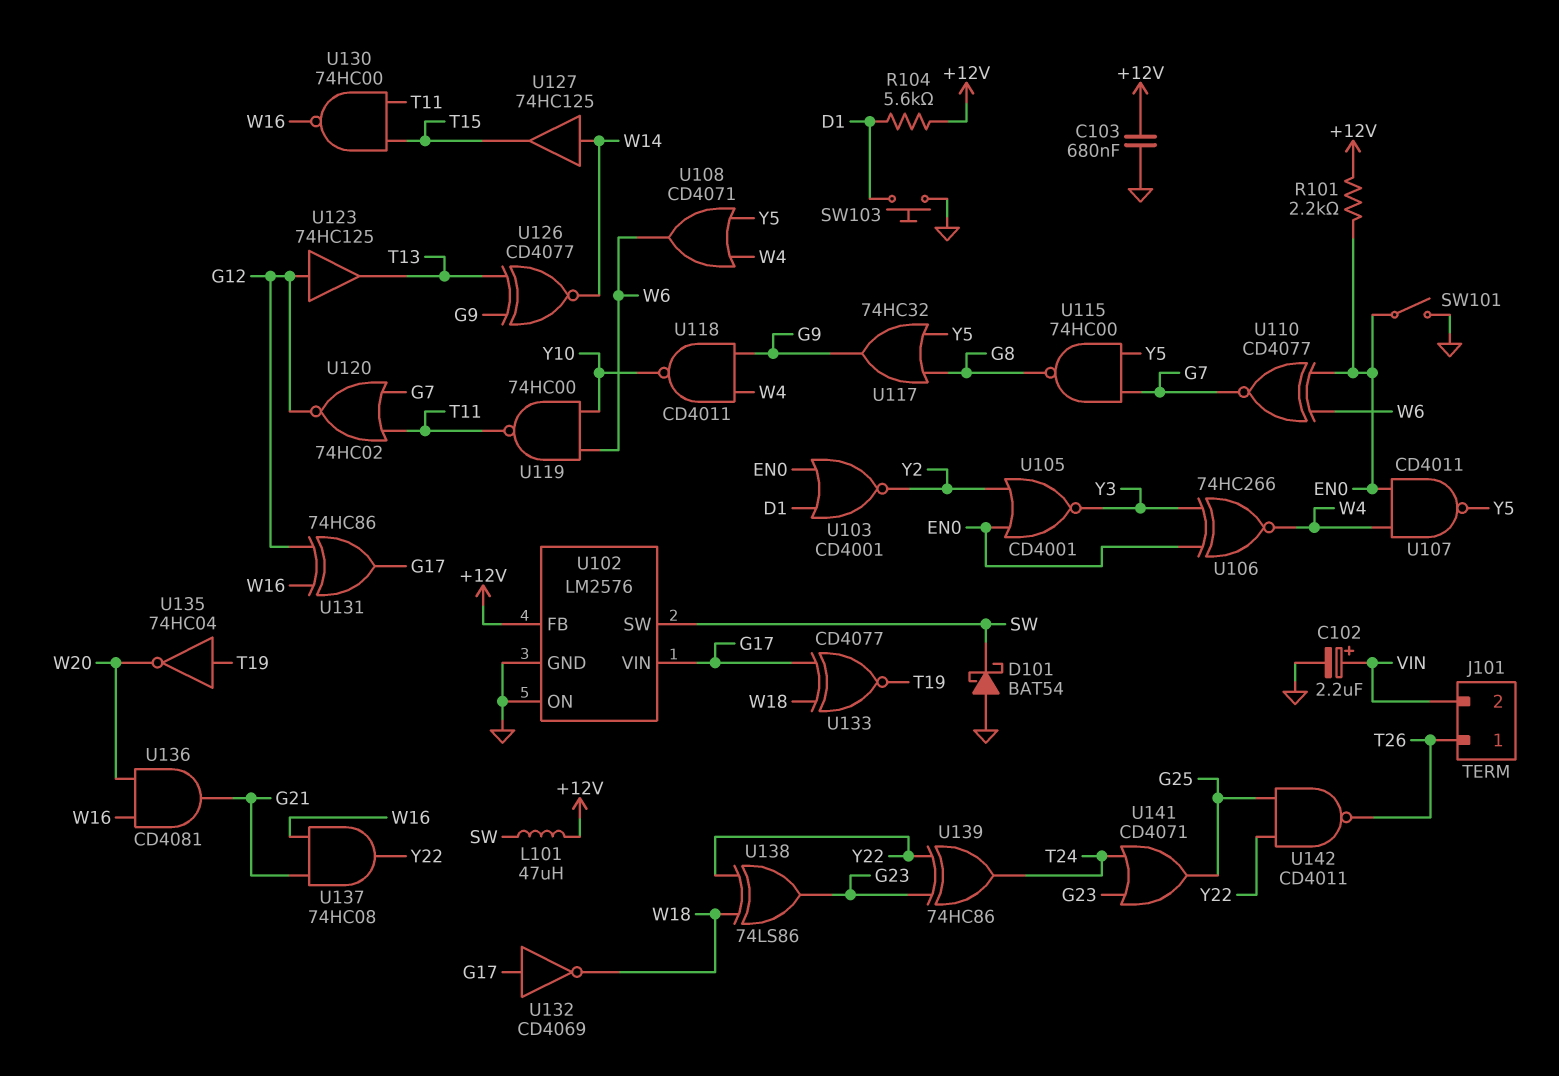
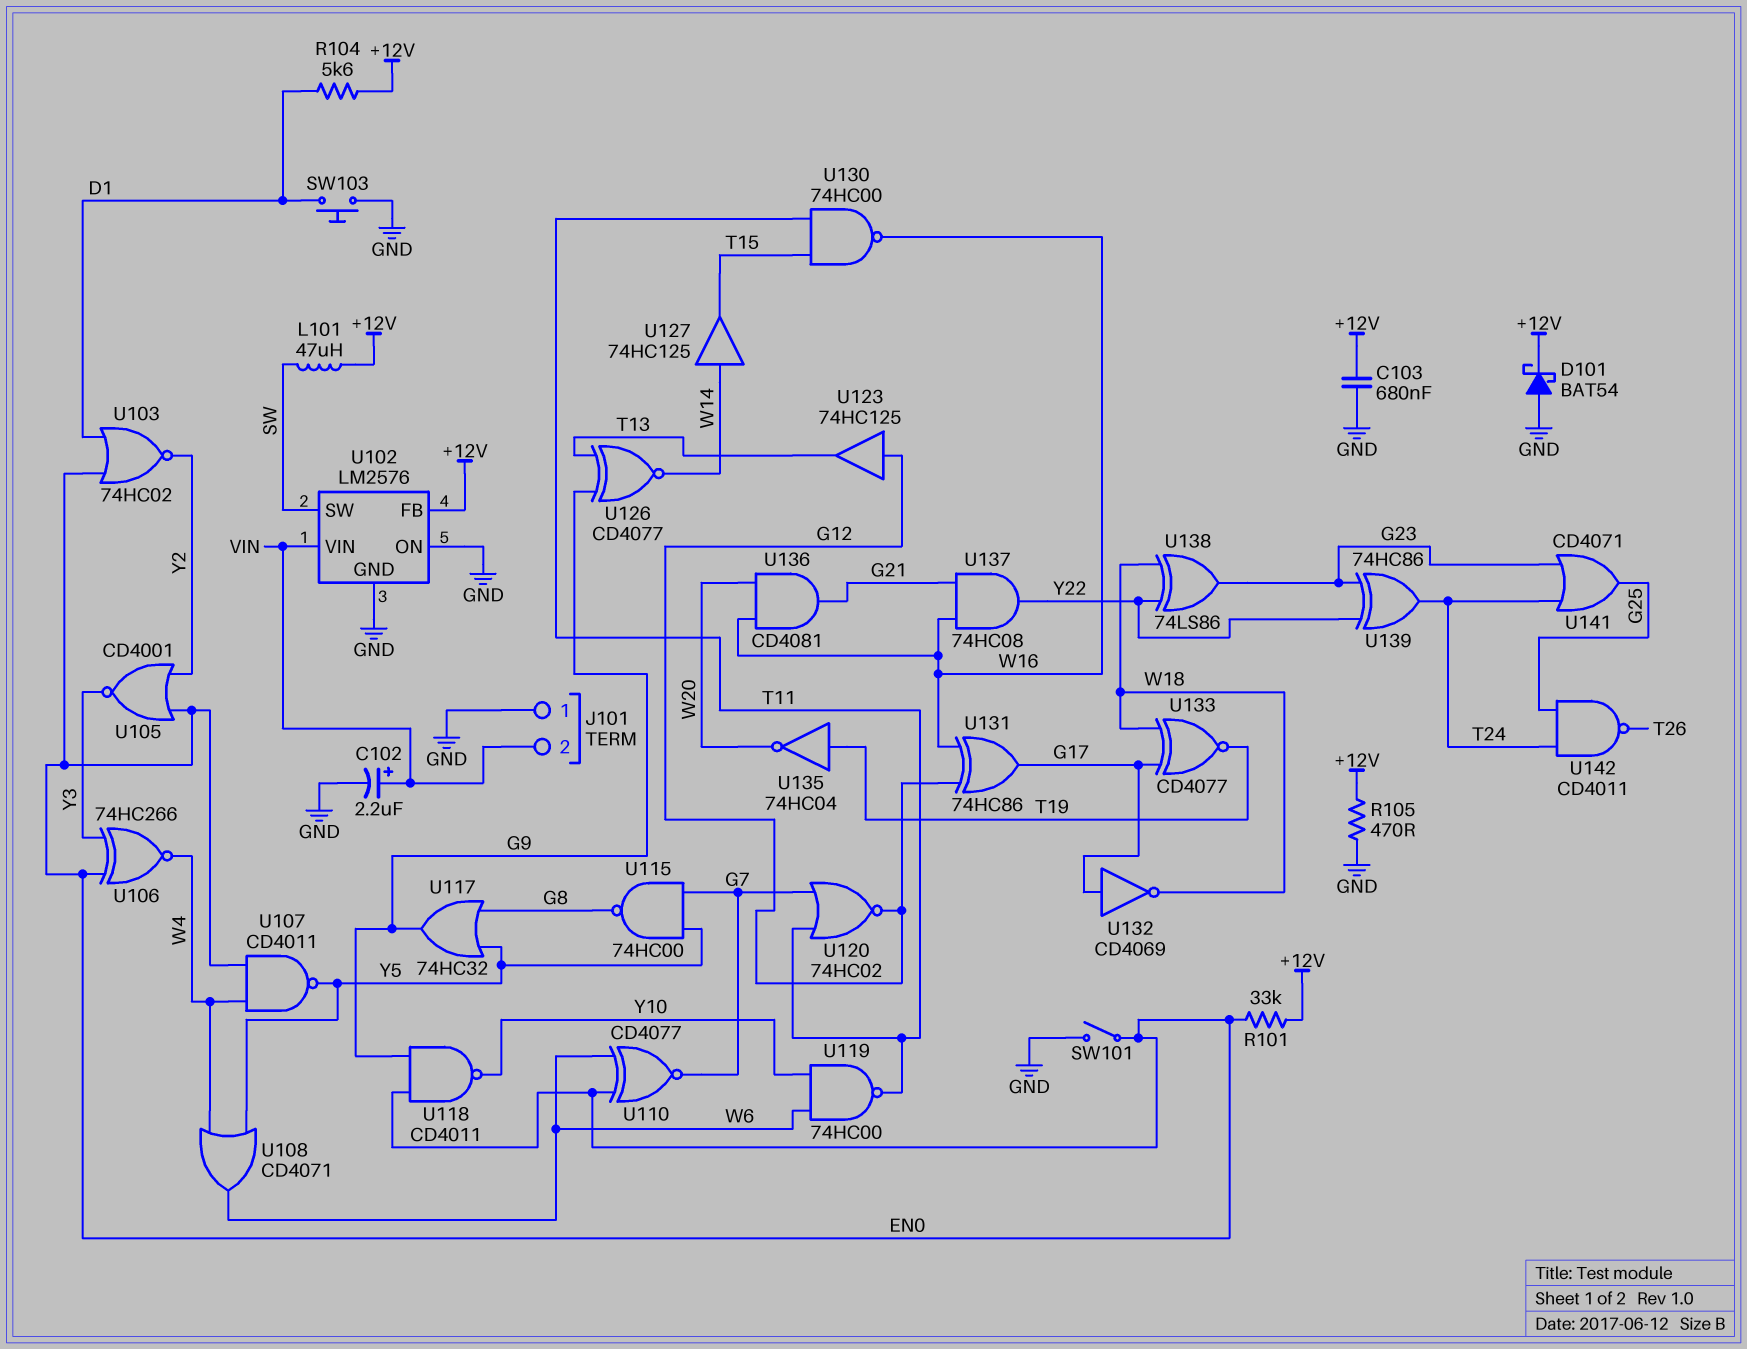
D101: schottky BAT54 (A GND, K SW) -> schottky BAT54 (A GND, K +12V)
J101 pin 1: T26 -> GND
R101: 2.2k (+12V, EN0) -> 33k (+12V, EN0)
R105: none -> 470 (+12V, GND)
U102 pin VIN: G17 -> VIN
U103: NOR CD4001 (in D1, in EN0, out Y2) -> NOR 74HC02 (in D1, in EN0, out Y2)
U118: NAND CD4011 (in G9, in W4, out Y10) -> NAND CD4011 (in EN0, in G9, out Y10)
U142: NAND CD4011 (in G25, in Y22, out T26) -> NAND CD4011 (in G25, in T24, out T26)

